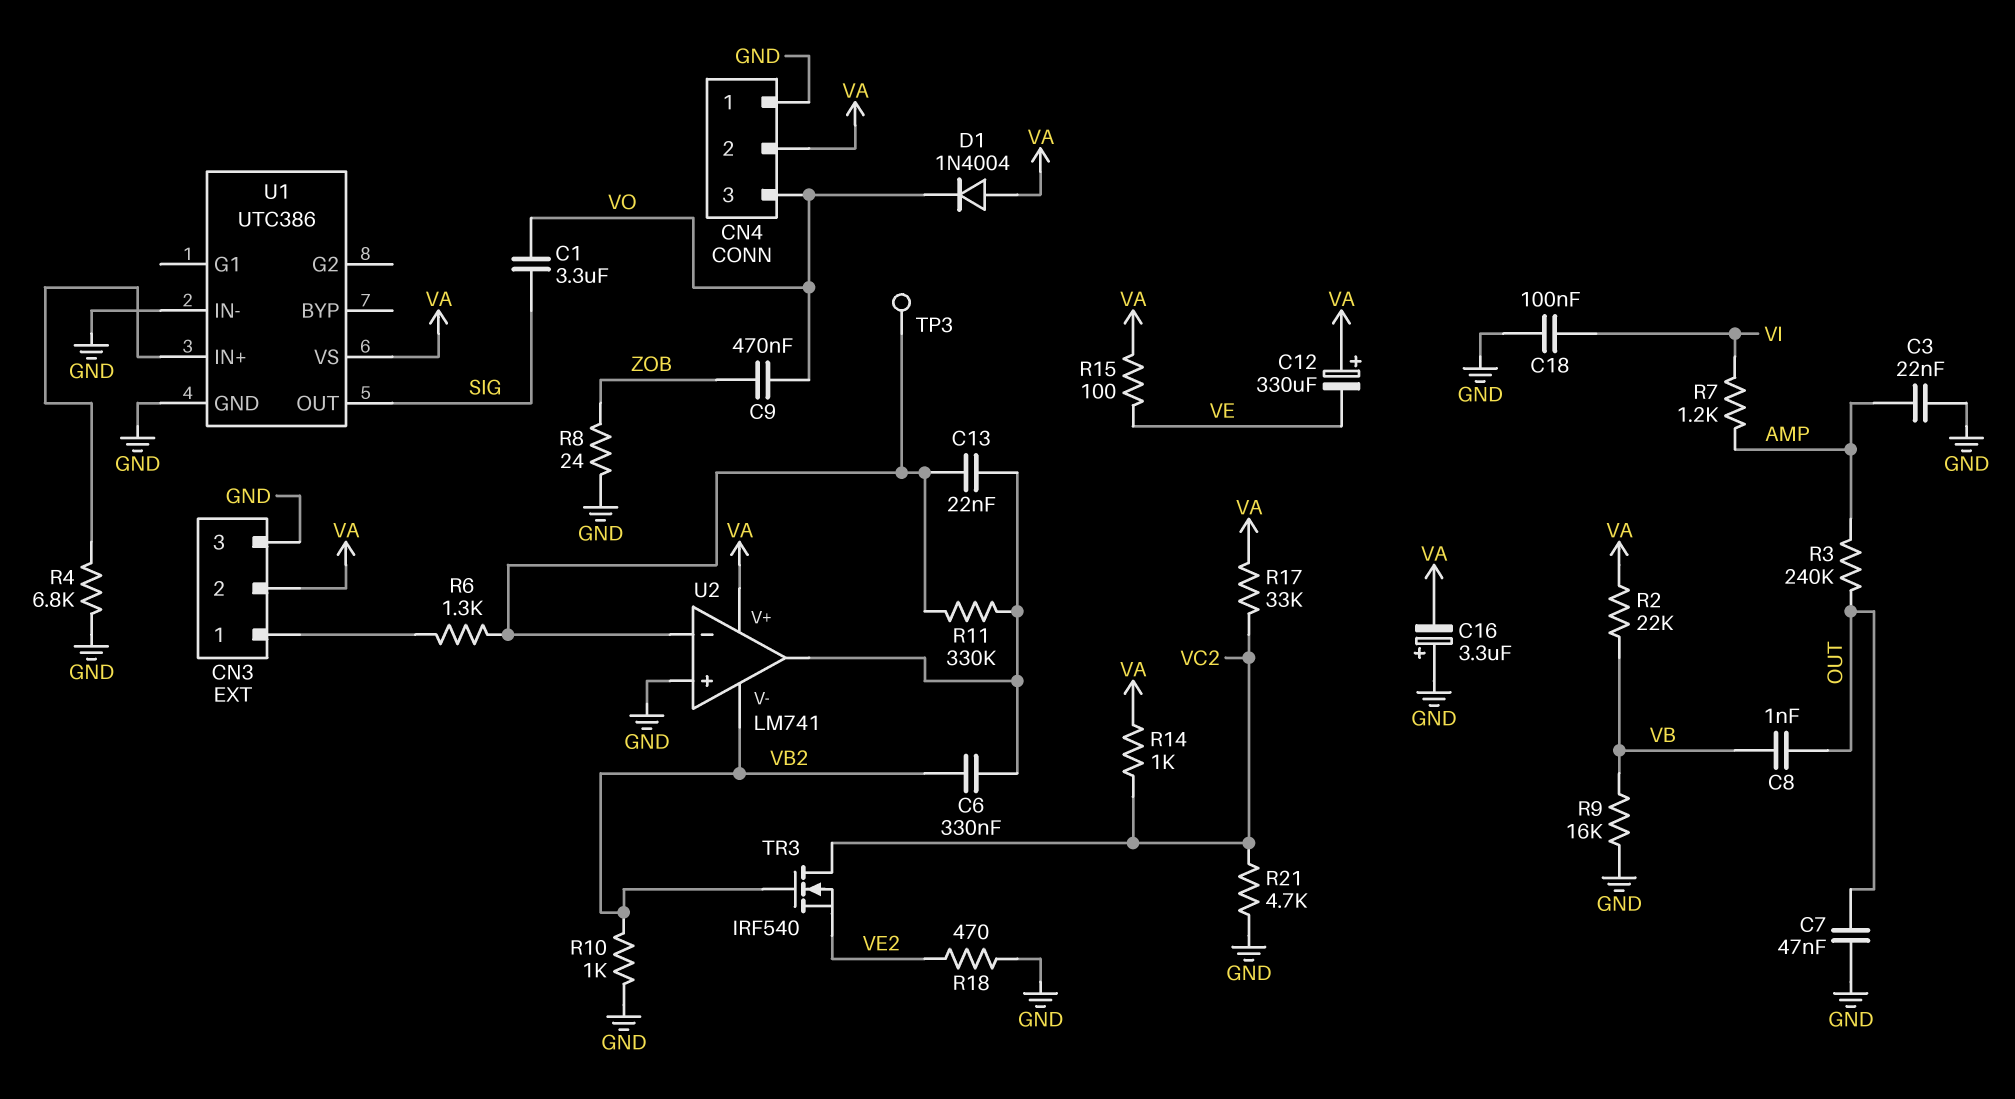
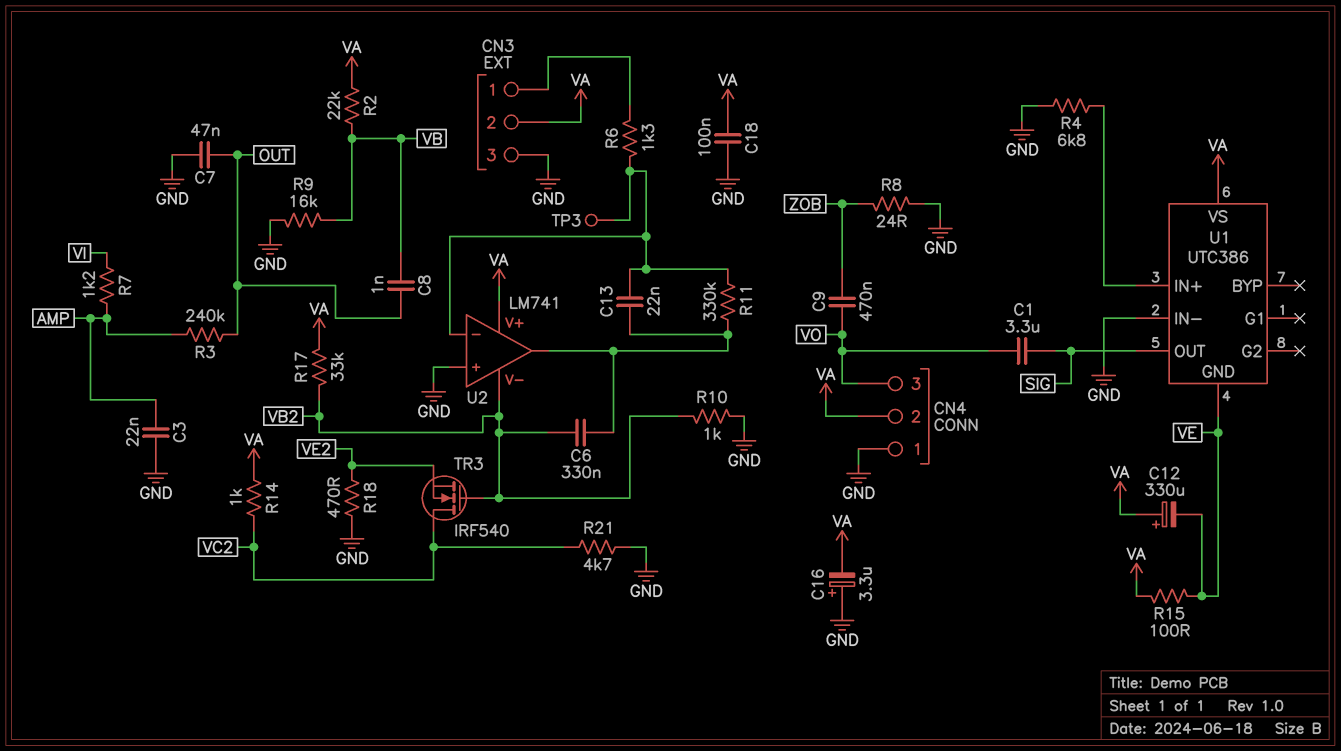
C18: 100nF (GND, VI) -> 100nF (GND, VA)
D1: diode 1N4004 (A VA, K VO) -> none
R17: 33k (VA, VC2) -> 33k (VA, VB2)
U1 pin GND: GND -> VE

